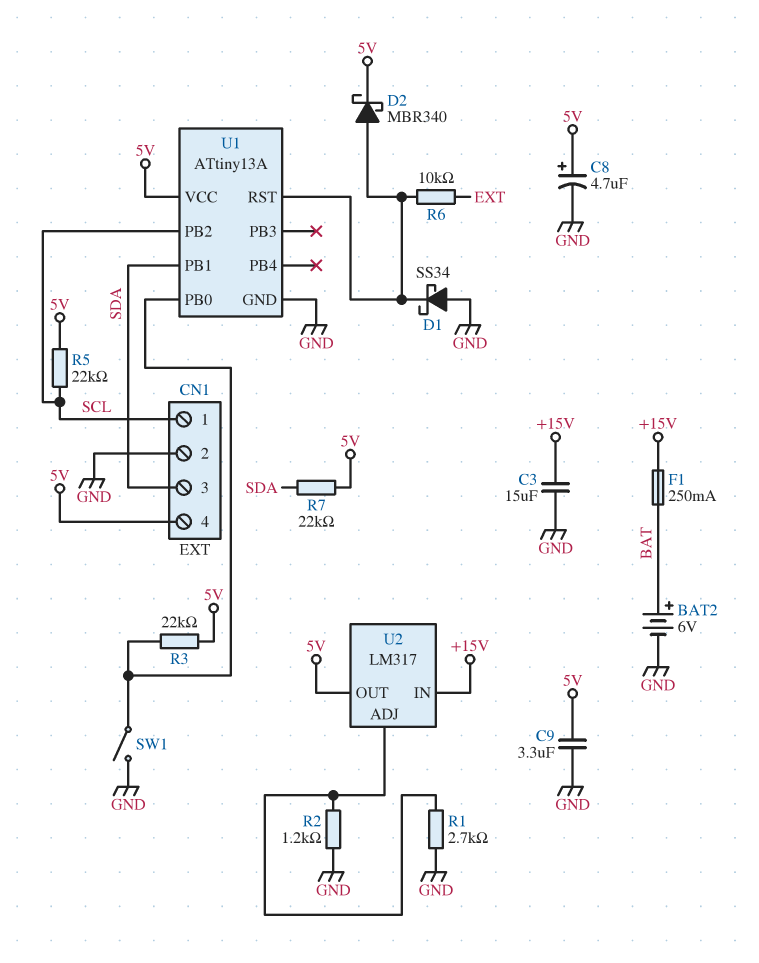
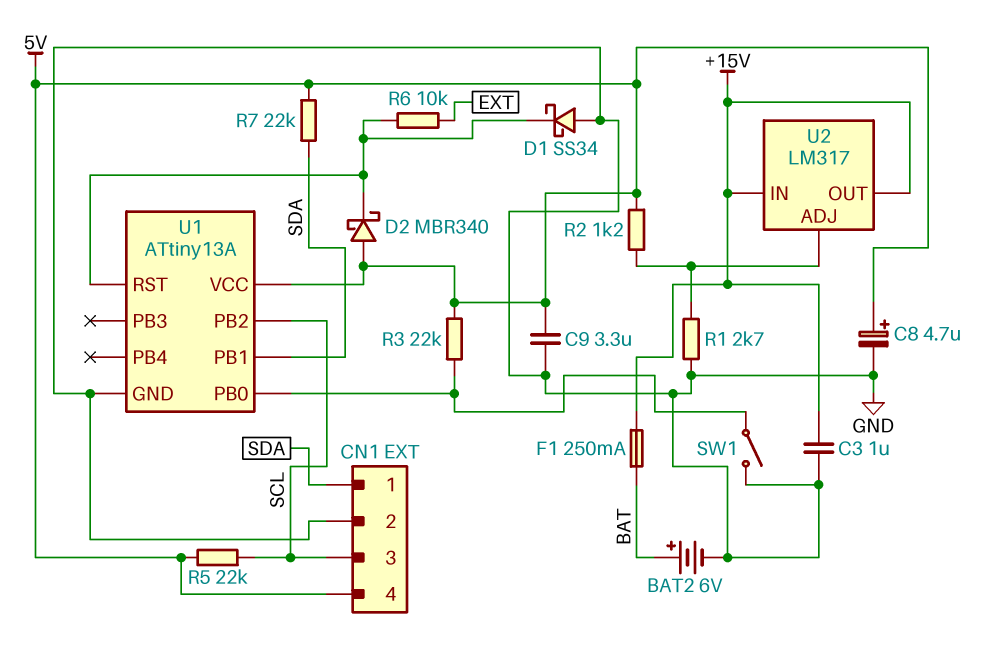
C3: 15uF (+15V, GND) -> 1uF (+15V, GND)
CN1 pin 1: SCL -> SDA
CN1 pin 3: SDA -> SCL
D2: schottky MBR340 (A U1/RST, K 5V) -> schottky MBR340 (A 5V, K U1/RST)
R2: 1.2k (GND, U2/ADJ) -> 1.2k (5V, U2/ADJ)
U2 pin OUT: 5V -> +15V

